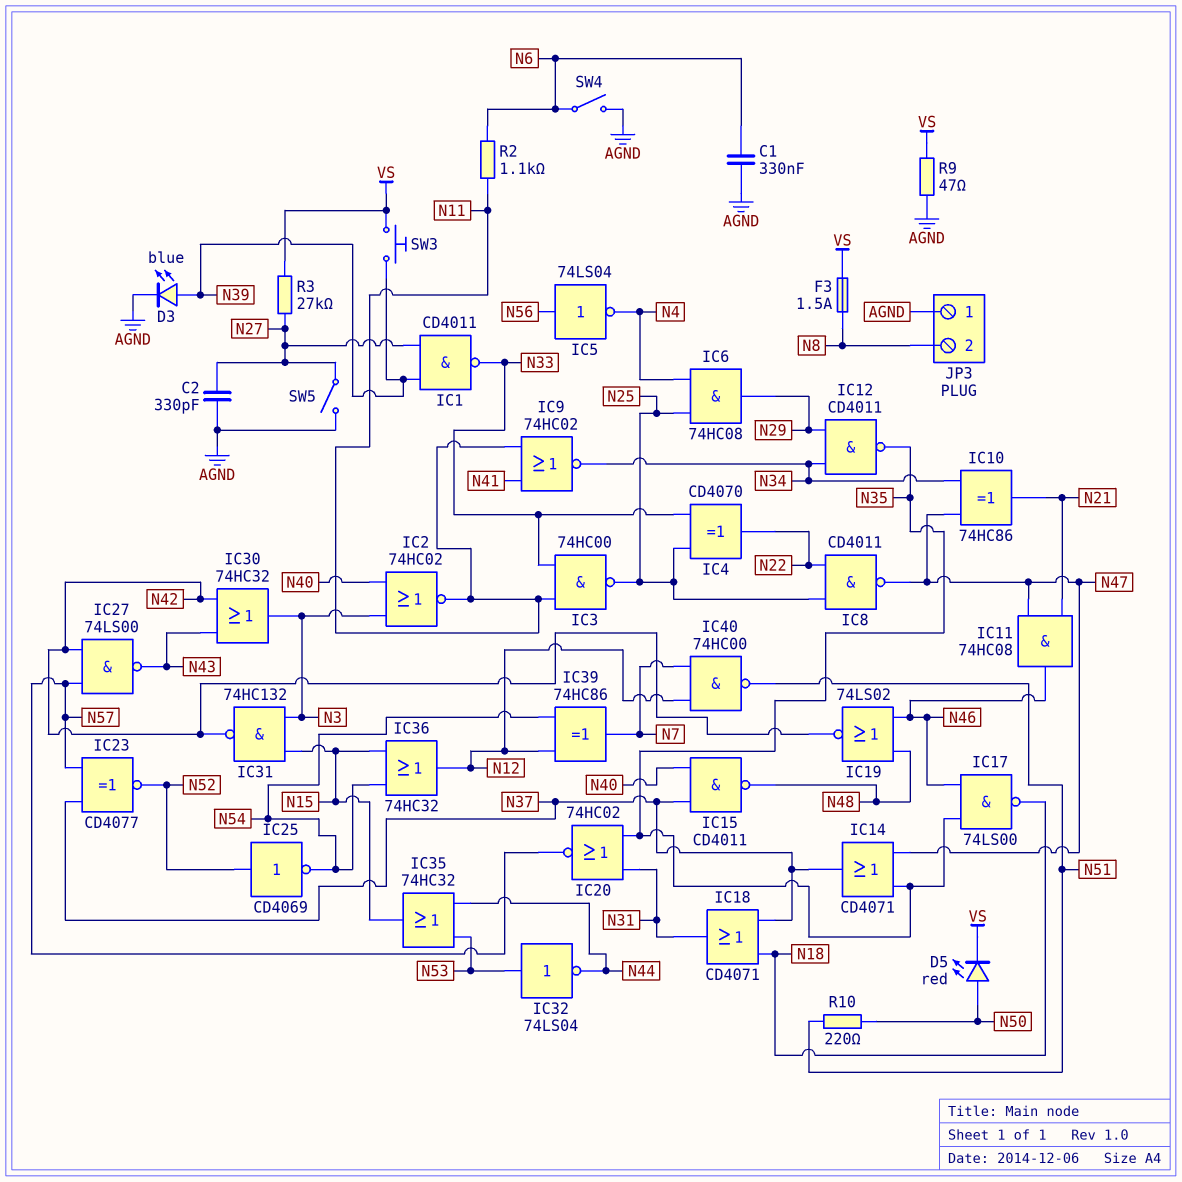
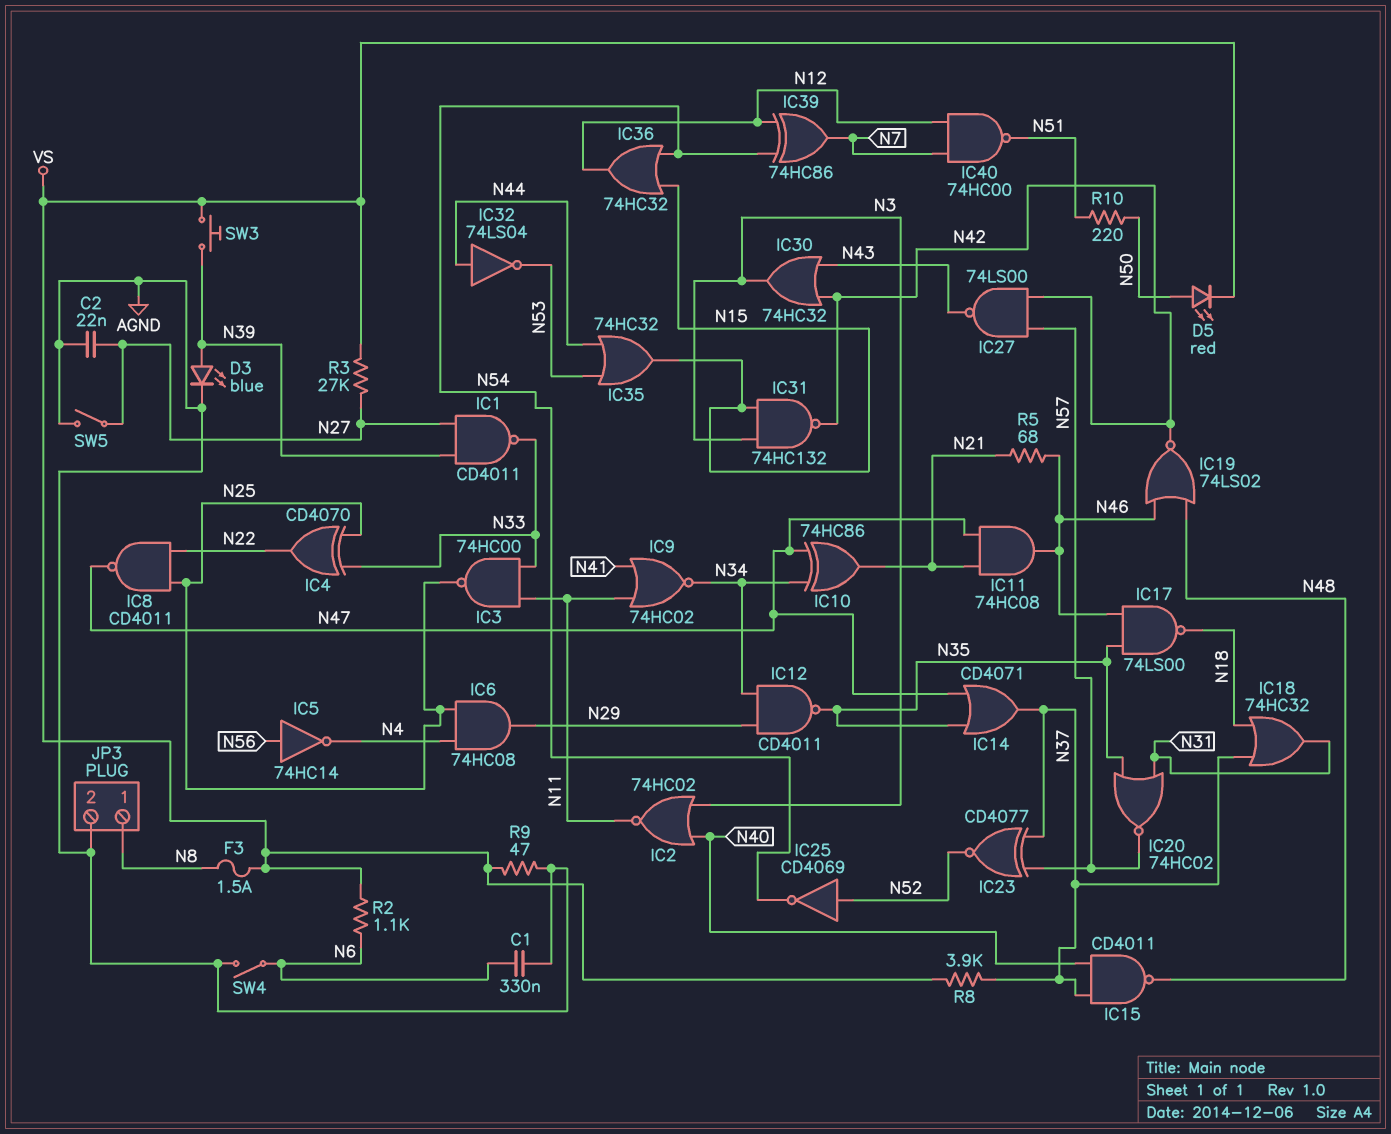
C2: 330pF (AGND, N27) -> 22nF (AGND, N27)
IC5: NOT 74LS04 (in N56, out N4) -> NOT 74HC14 (in N56, out N4)
IC18: OR CD4071 (in N18, in N37, out N31) -> OR 74HC32 (in N18, in N37, out N31)
IC32: NOT 74LS04 (in N53, out N44) -> NOT 74LS04 (in N44, out N53)
JP3 pin 1: AGND -> N8
JP3 pin 2: N8 -> AGND
R2: 1.1k (N6, N11) -> 1.1k (N6, VS)
R5: none -> 68 (N21, N46)
R8: none -> 3.9k (N37, VS)

